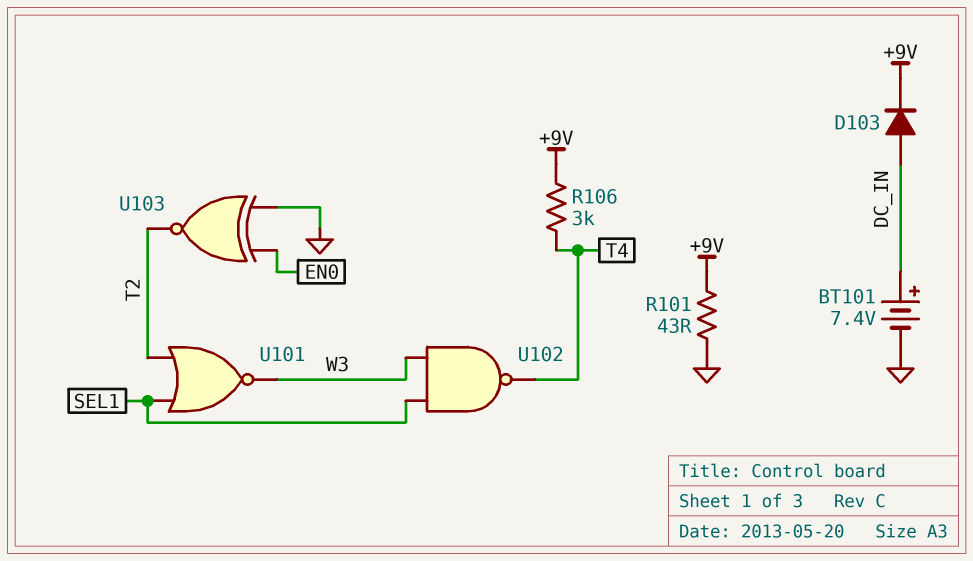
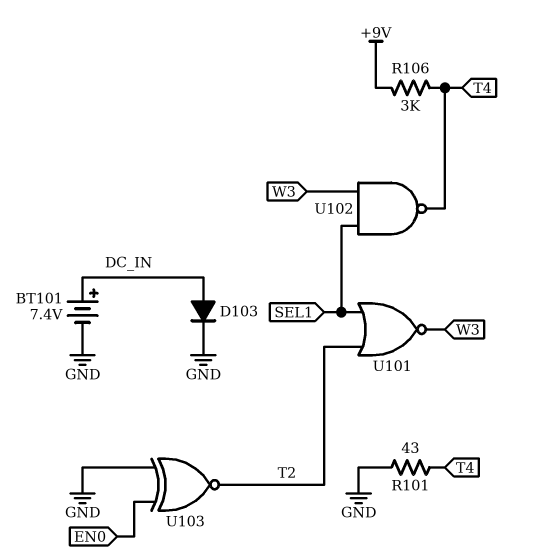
D103: diode (A DC_IN, K +9V) -> diode (A DC_IN, K GND)
R101: 43 (+9V, GND) -> 43 (GND, T4)

